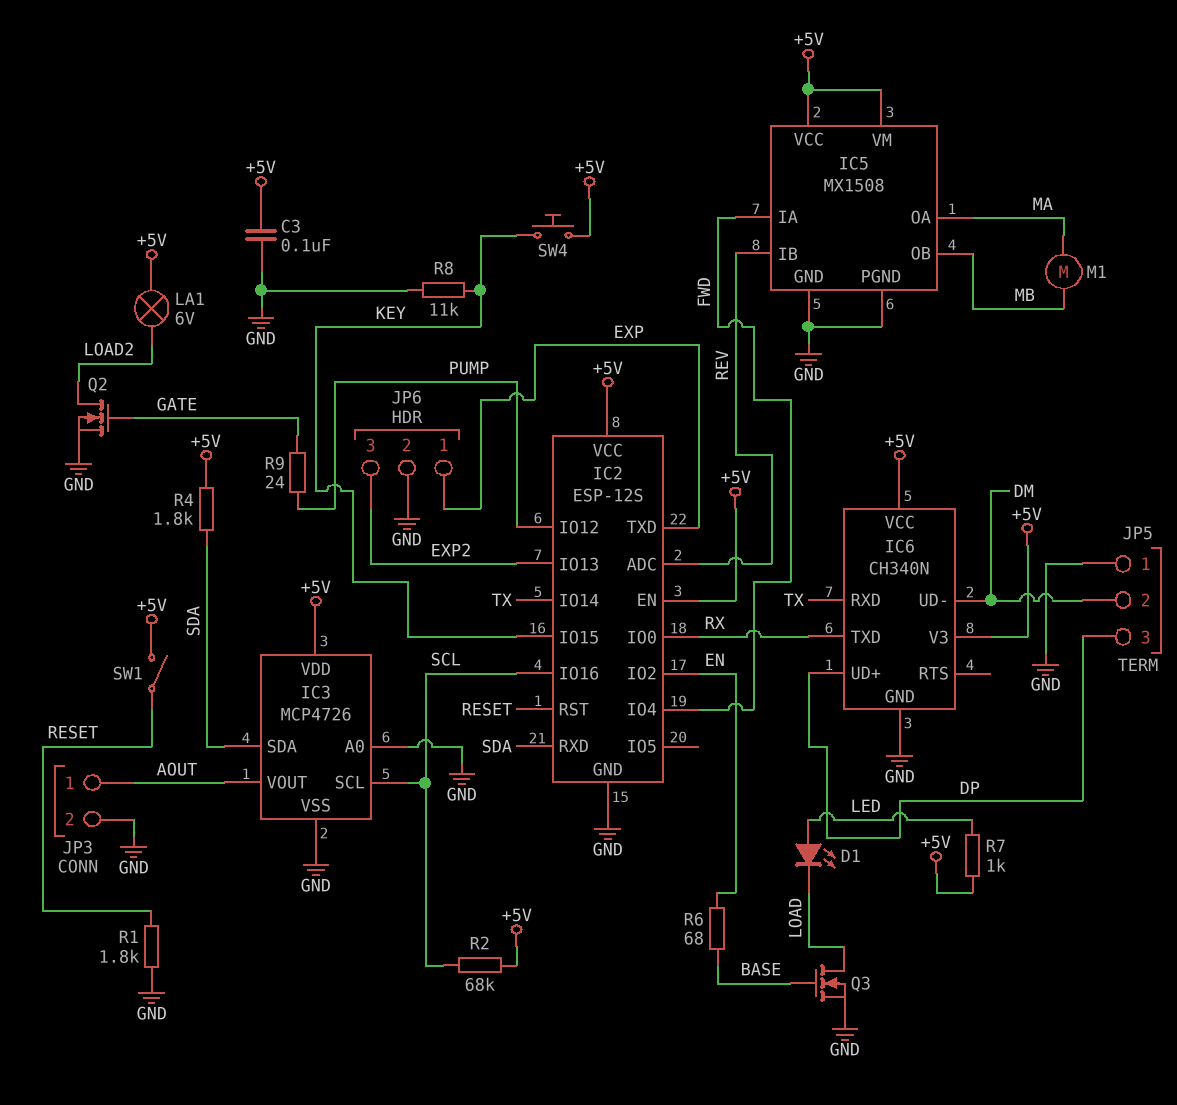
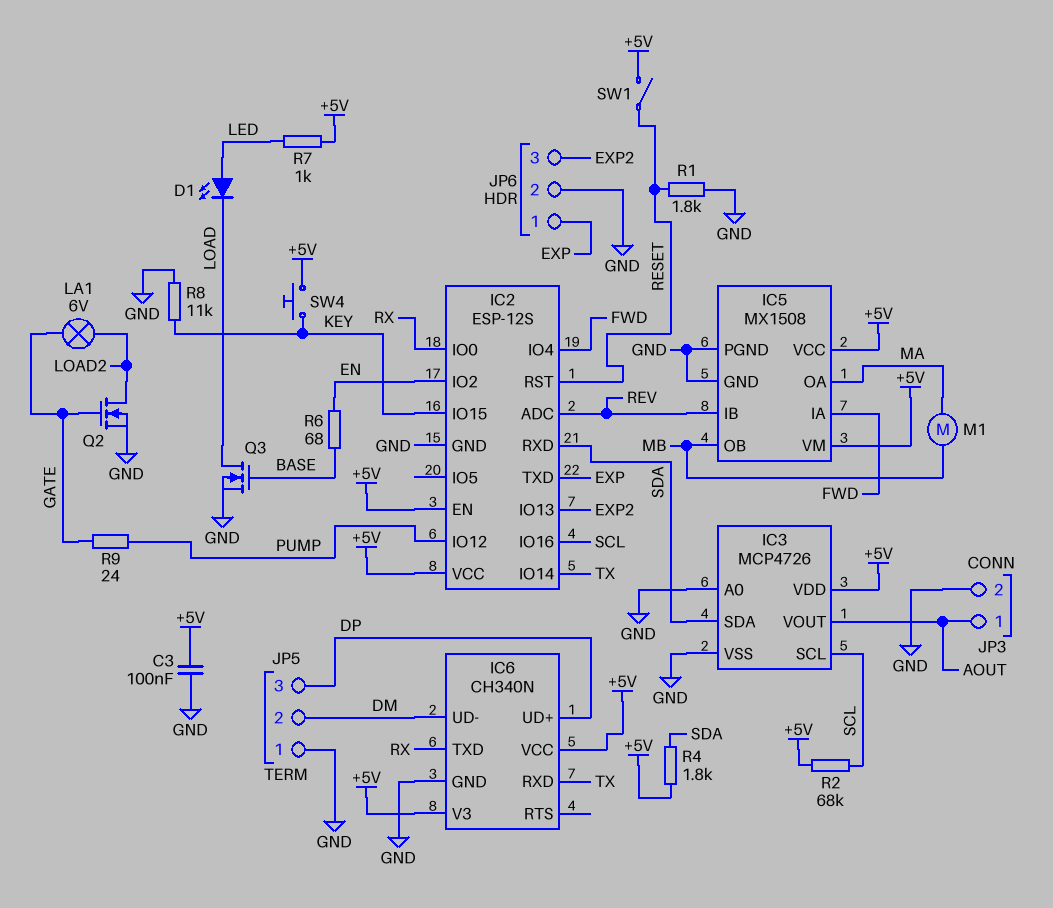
LA1: lamp 6V (+5V, LOAD2) -> lamp 6V (GATE, LOAD2)

